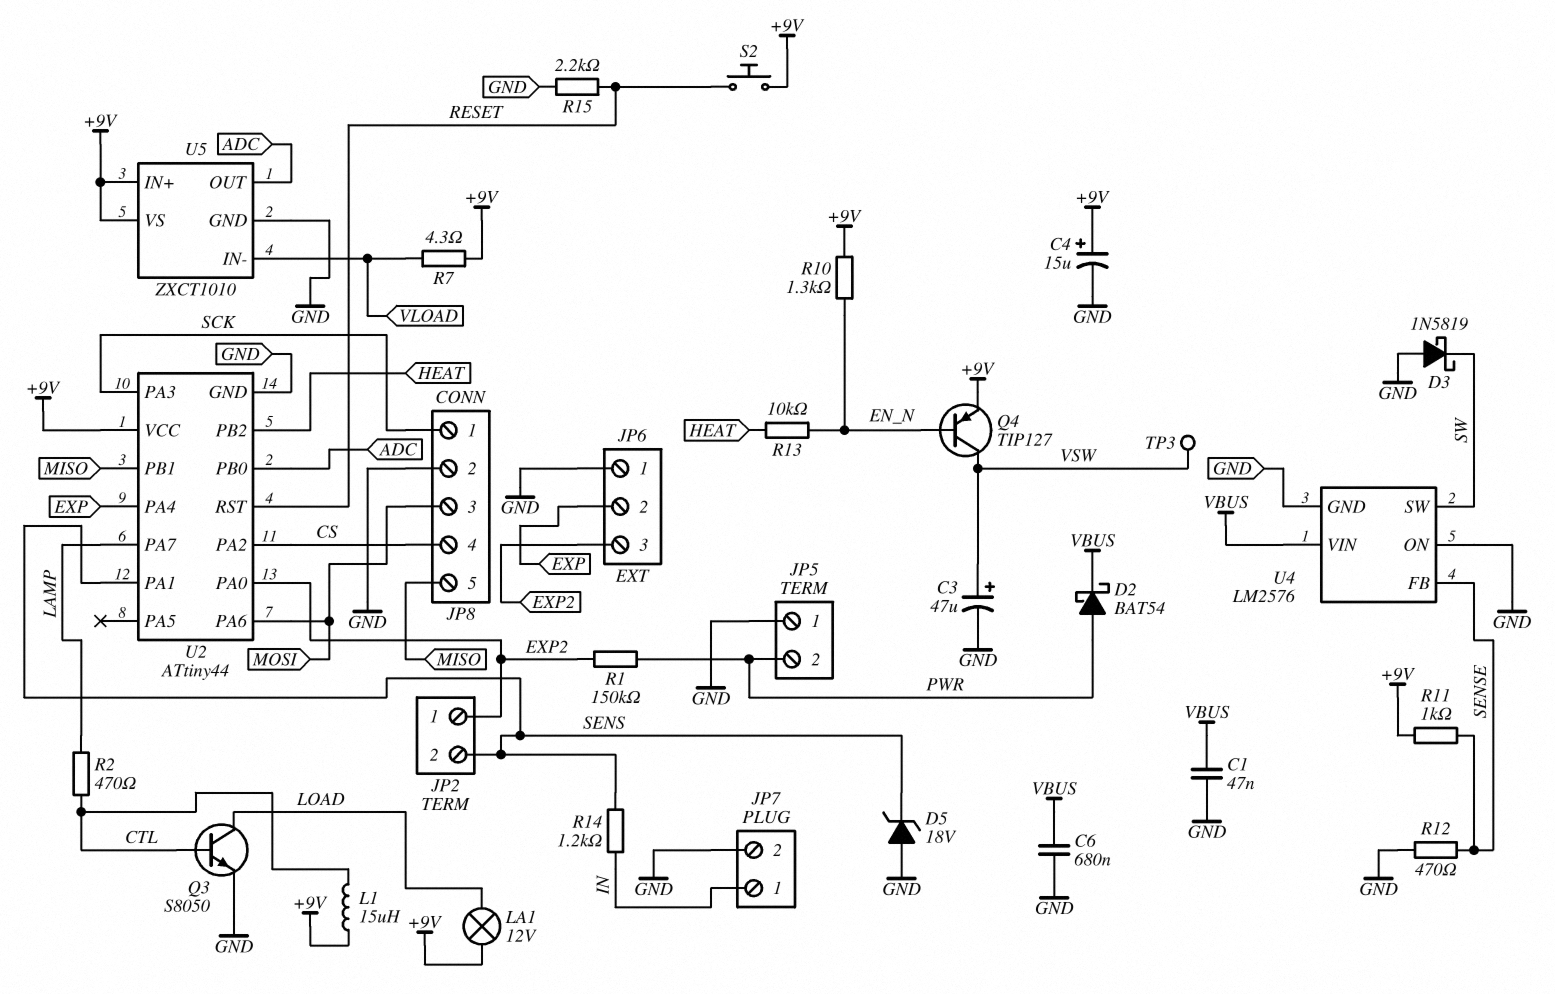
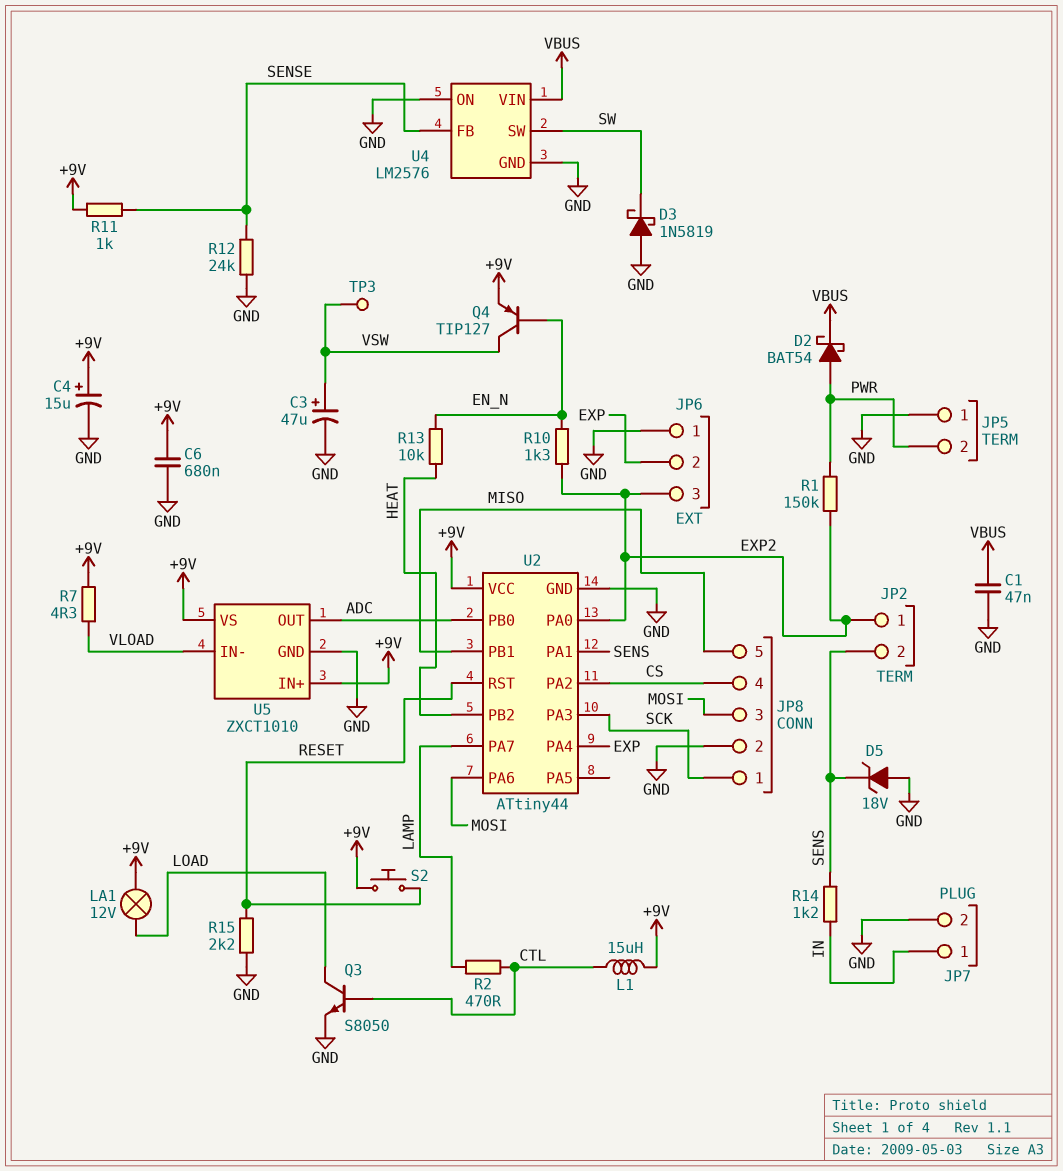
C6: 680nF (GND, VBUS) -> 680nF (+9V, GND)
R10: 1.3k (+9V, EN_N) -> 1.3k (EN_N, EXP2)
R12: 470 (GND, SENSE) -> 24k (GND, SENSE)

